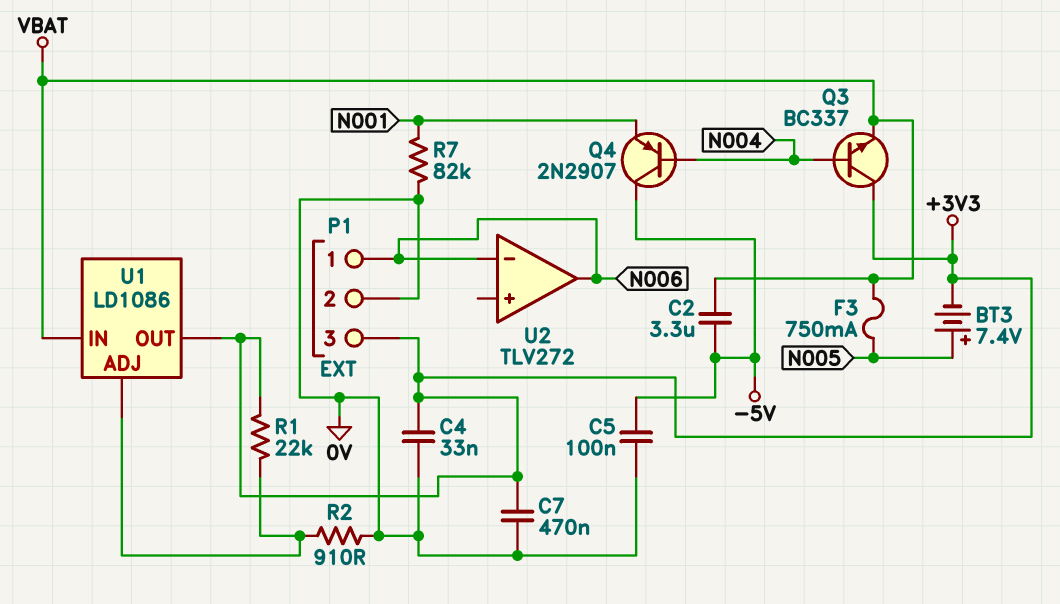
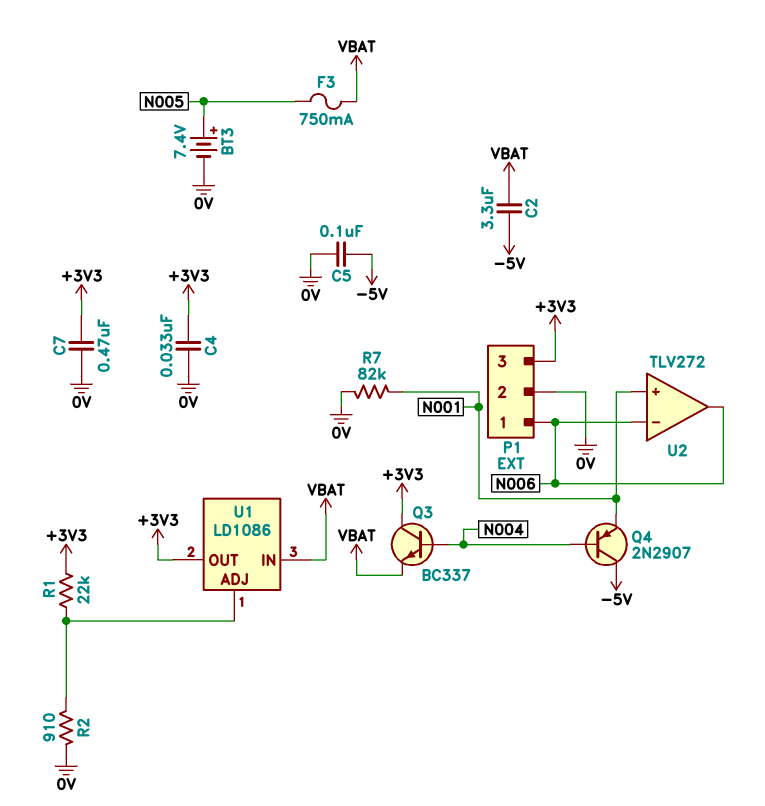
BT3: 7.4V (plus N005, minus +3V3) -> 7.4V (plus N005, minus 0V)
U2 pin in+: none -> N001

